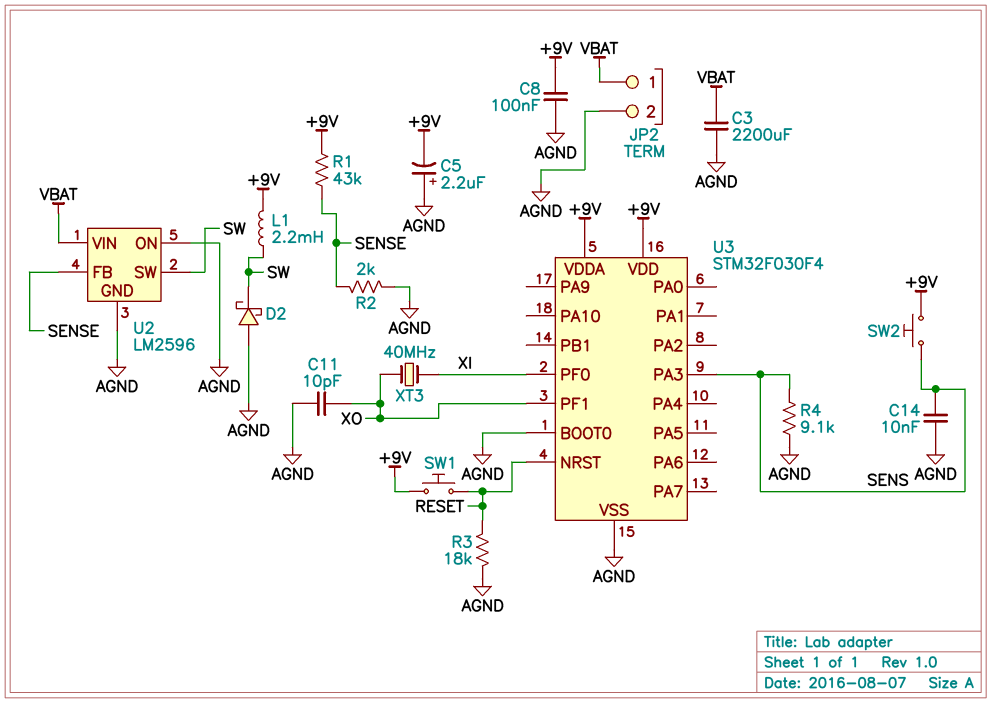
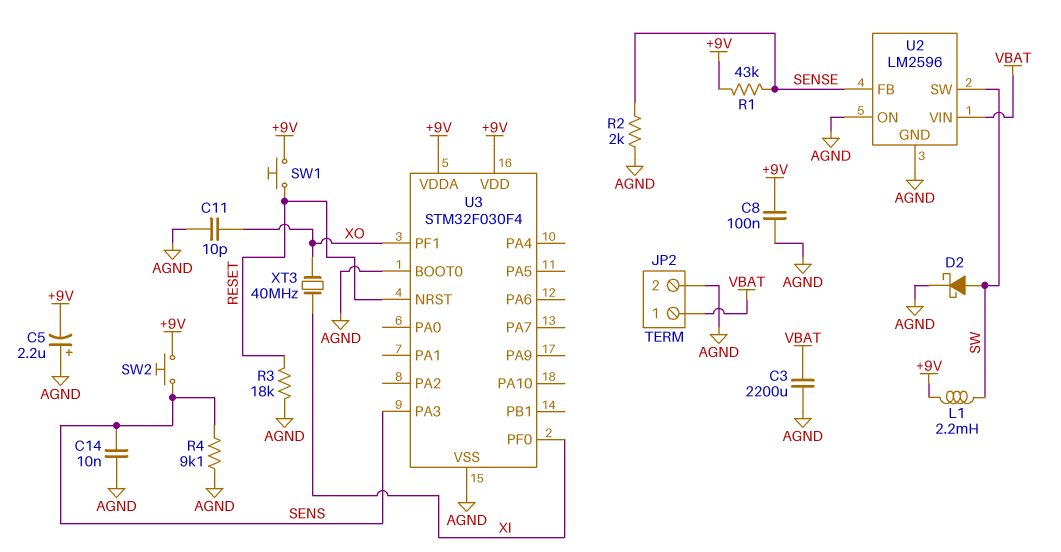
D2: schottky (A AGND, K SW) -> schottky (A SW, K AGND)

